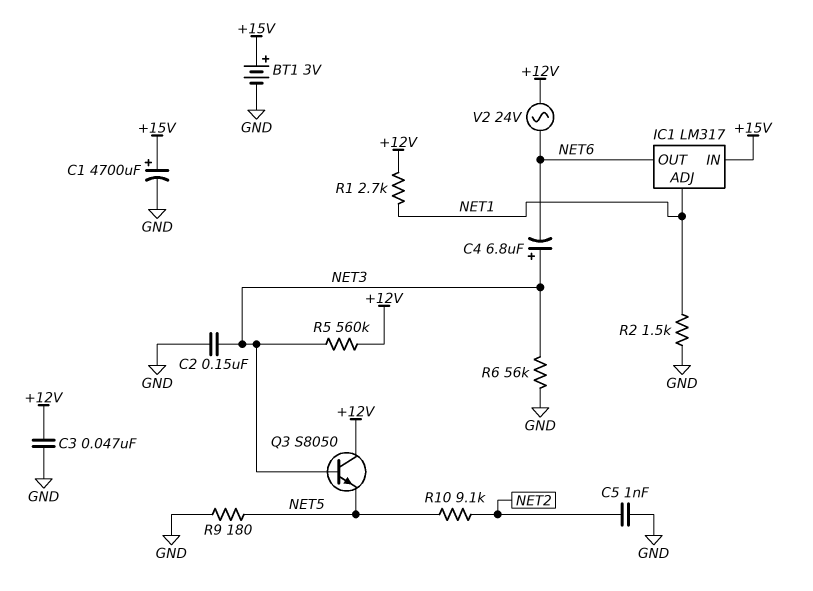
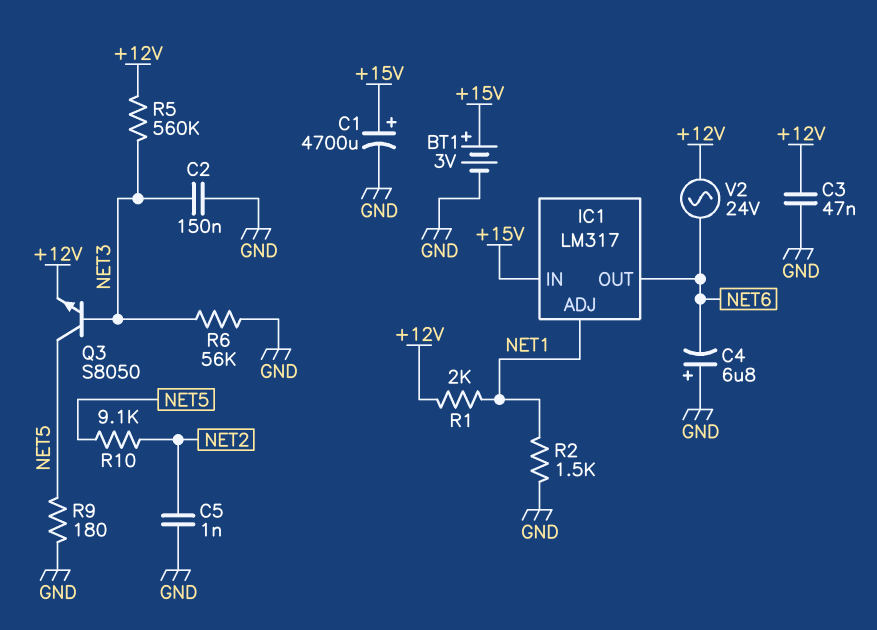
C4: 6.8uF (plus NET3, minus NET6) -> 6.8uF (plus GND, minus NET6)
Q3: NPN S8050 (B NET3, C +12V, E NET5) -> NPN S8050 (B NET3, C NET5, E +12V)
R1: 2.7k (+12V, NET1) -> 2k (+12V, NET1)

